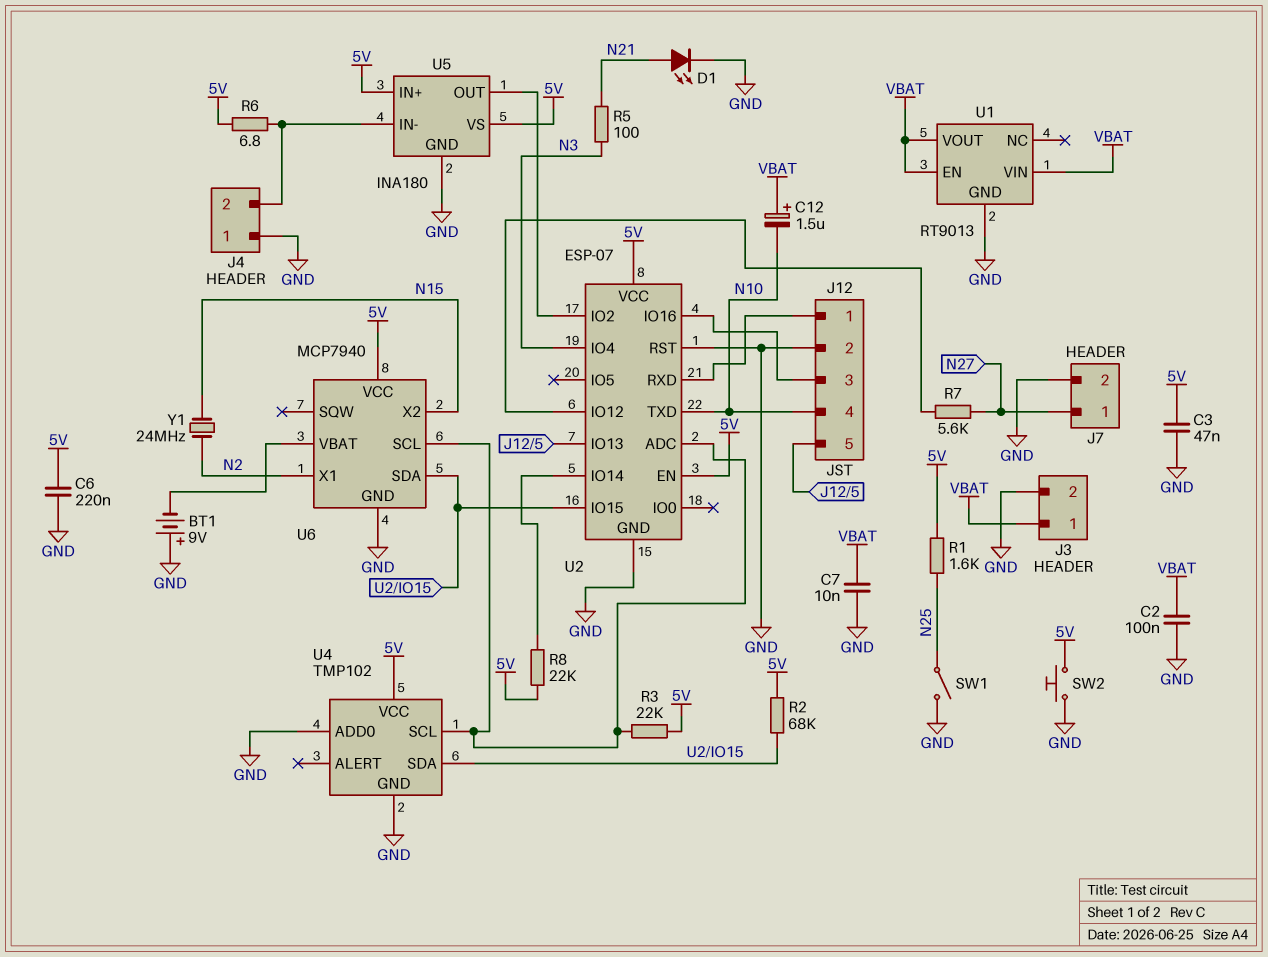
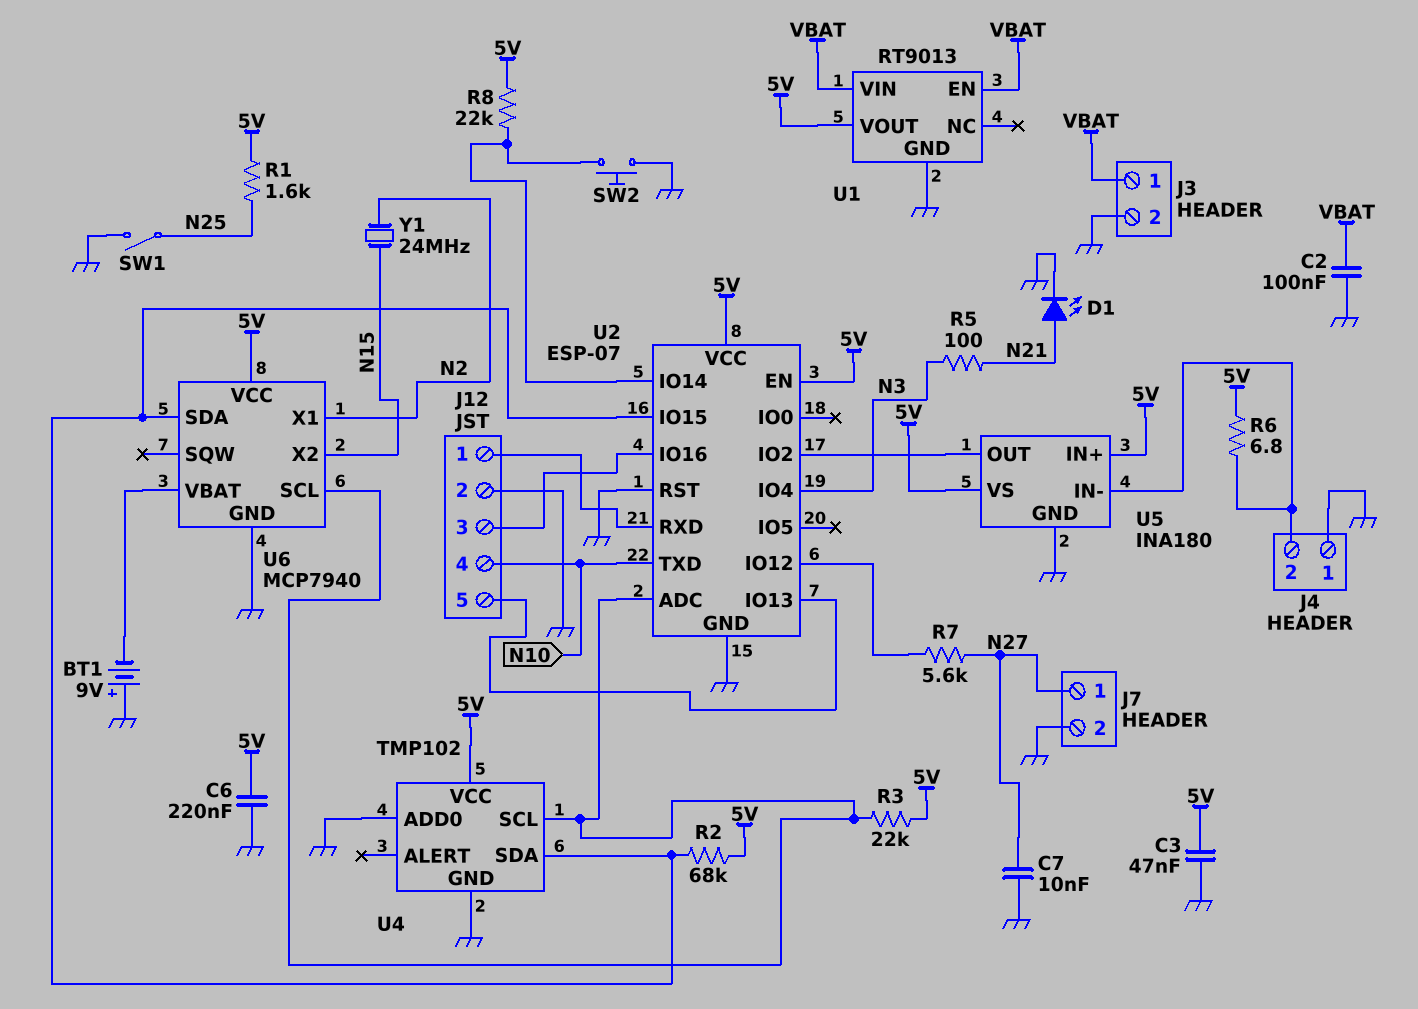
C7: 10nF (GND, VBAT) -> 10nF (GND, N27)
C12: 1.5uF (plus VBAT, minus N10) -> none
SW2: button (5V, GND) -> button (GND, U2/IO14)
U1 pin VOUT: VBAT -> 5V

